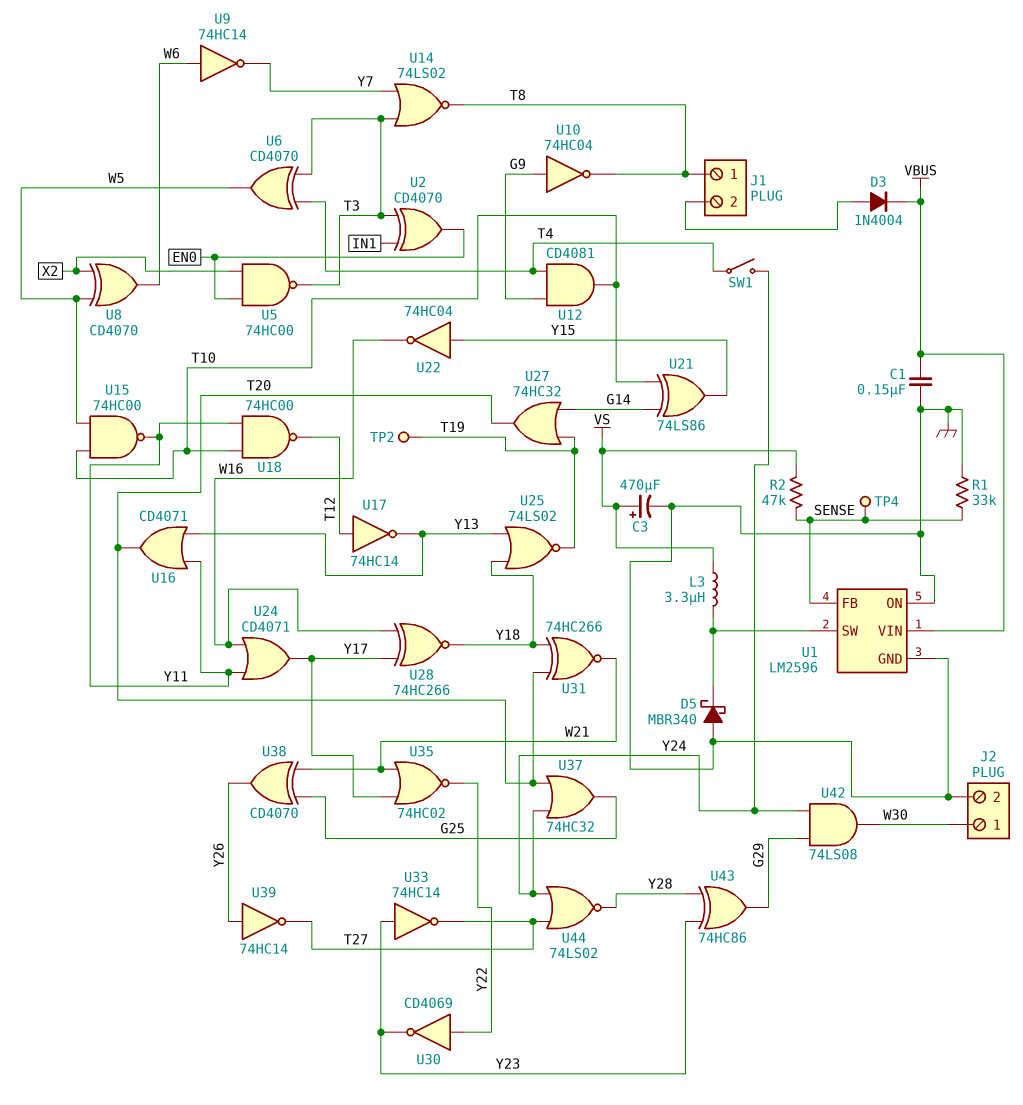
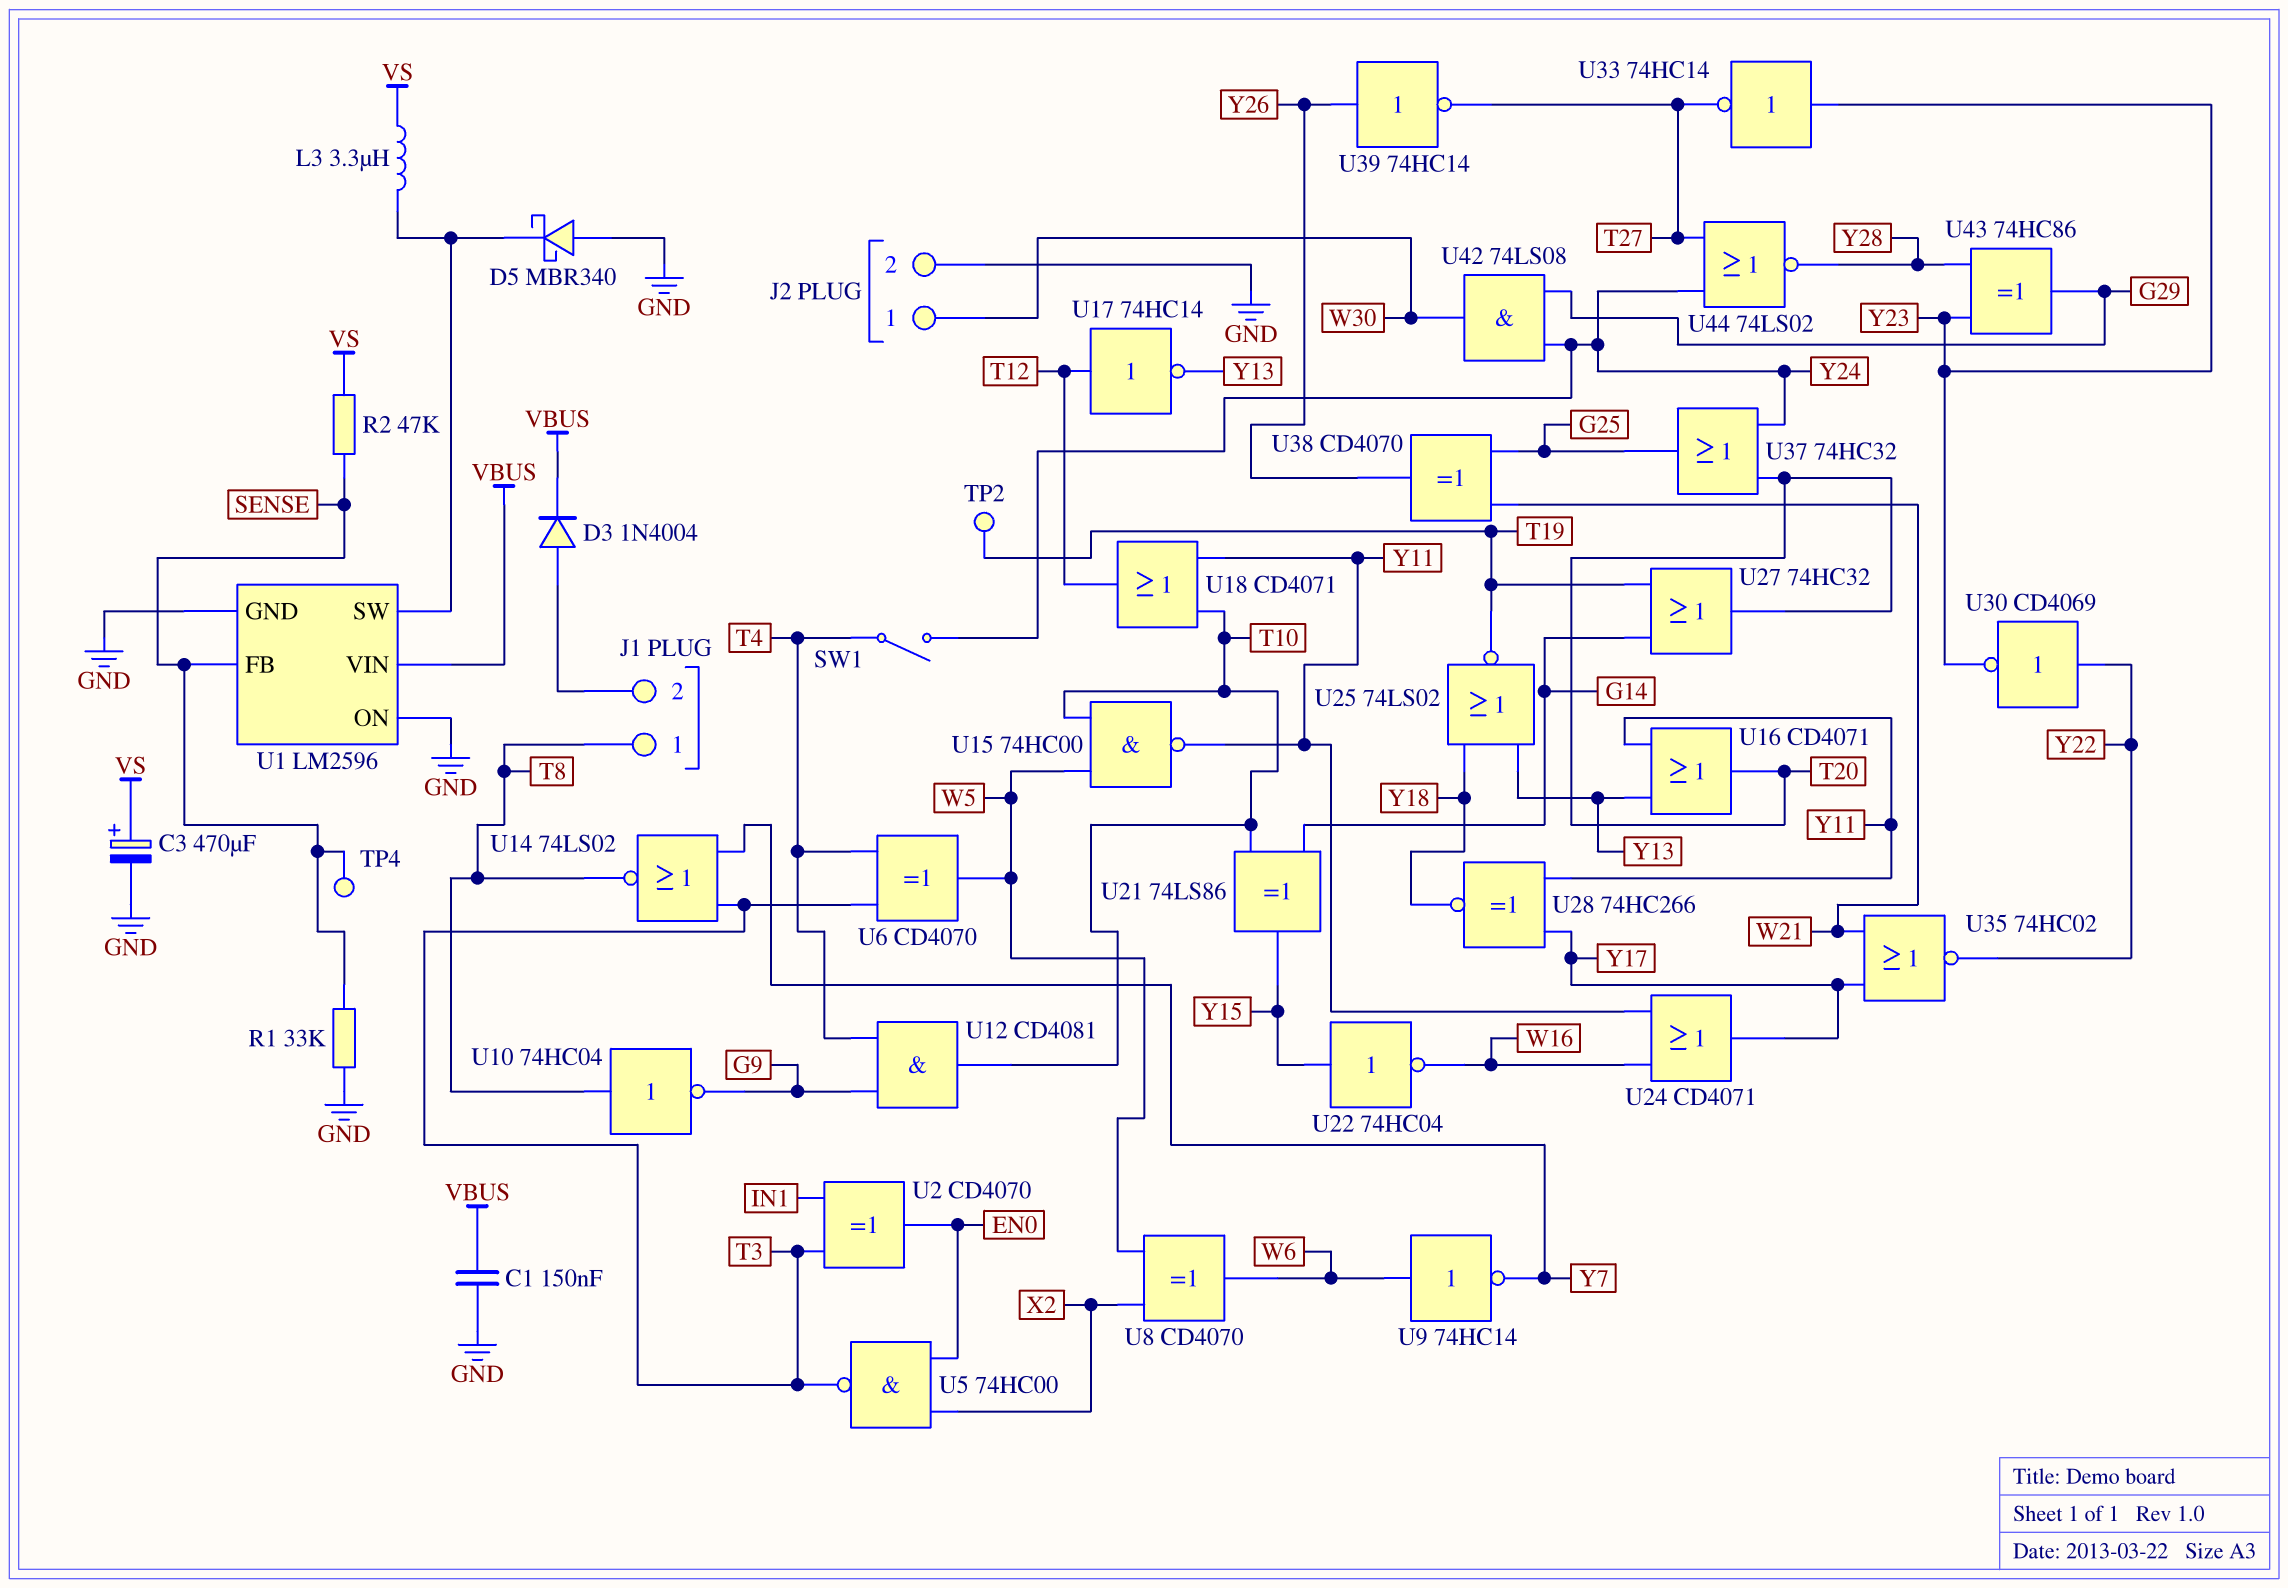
U10: NOT 74HC04 (in G9, out T8) -> NOT 74HC04 (in T8, out G9)
U18: NAND 74HC00 (in T10, in Y11, out T12) -> OR CD4071 (in T10, in Y11, out T12)
U28: XNOR 74HC266 (in W16, in Y17, out Y18) -> XNOR 74HC266 (in Y11, in Y17, out Y18)
U31: XNOR 74HC266 (in T20, in Y18, out W21) -> none

